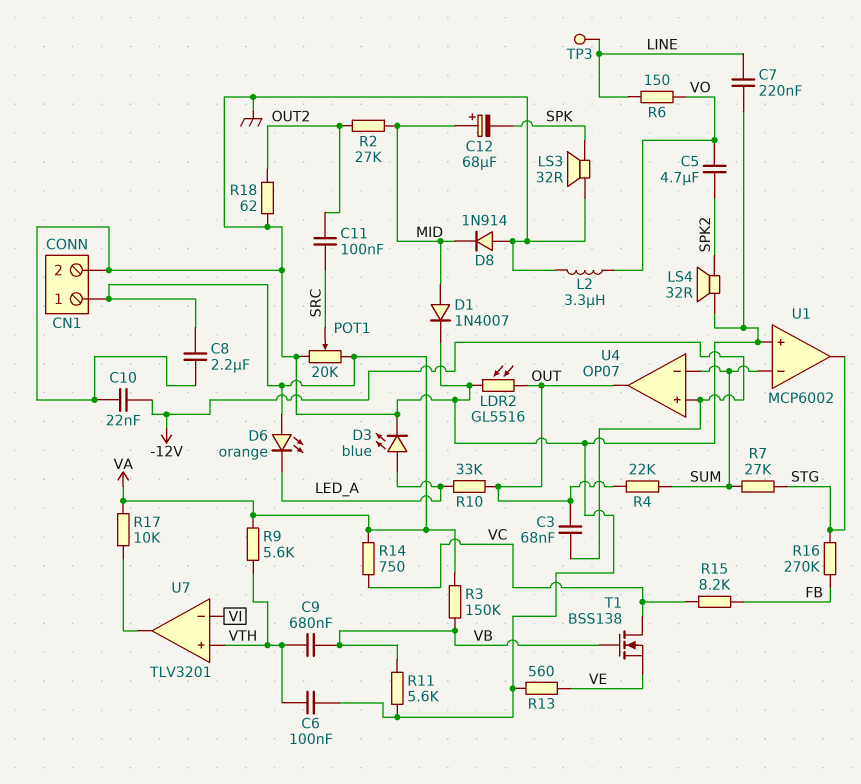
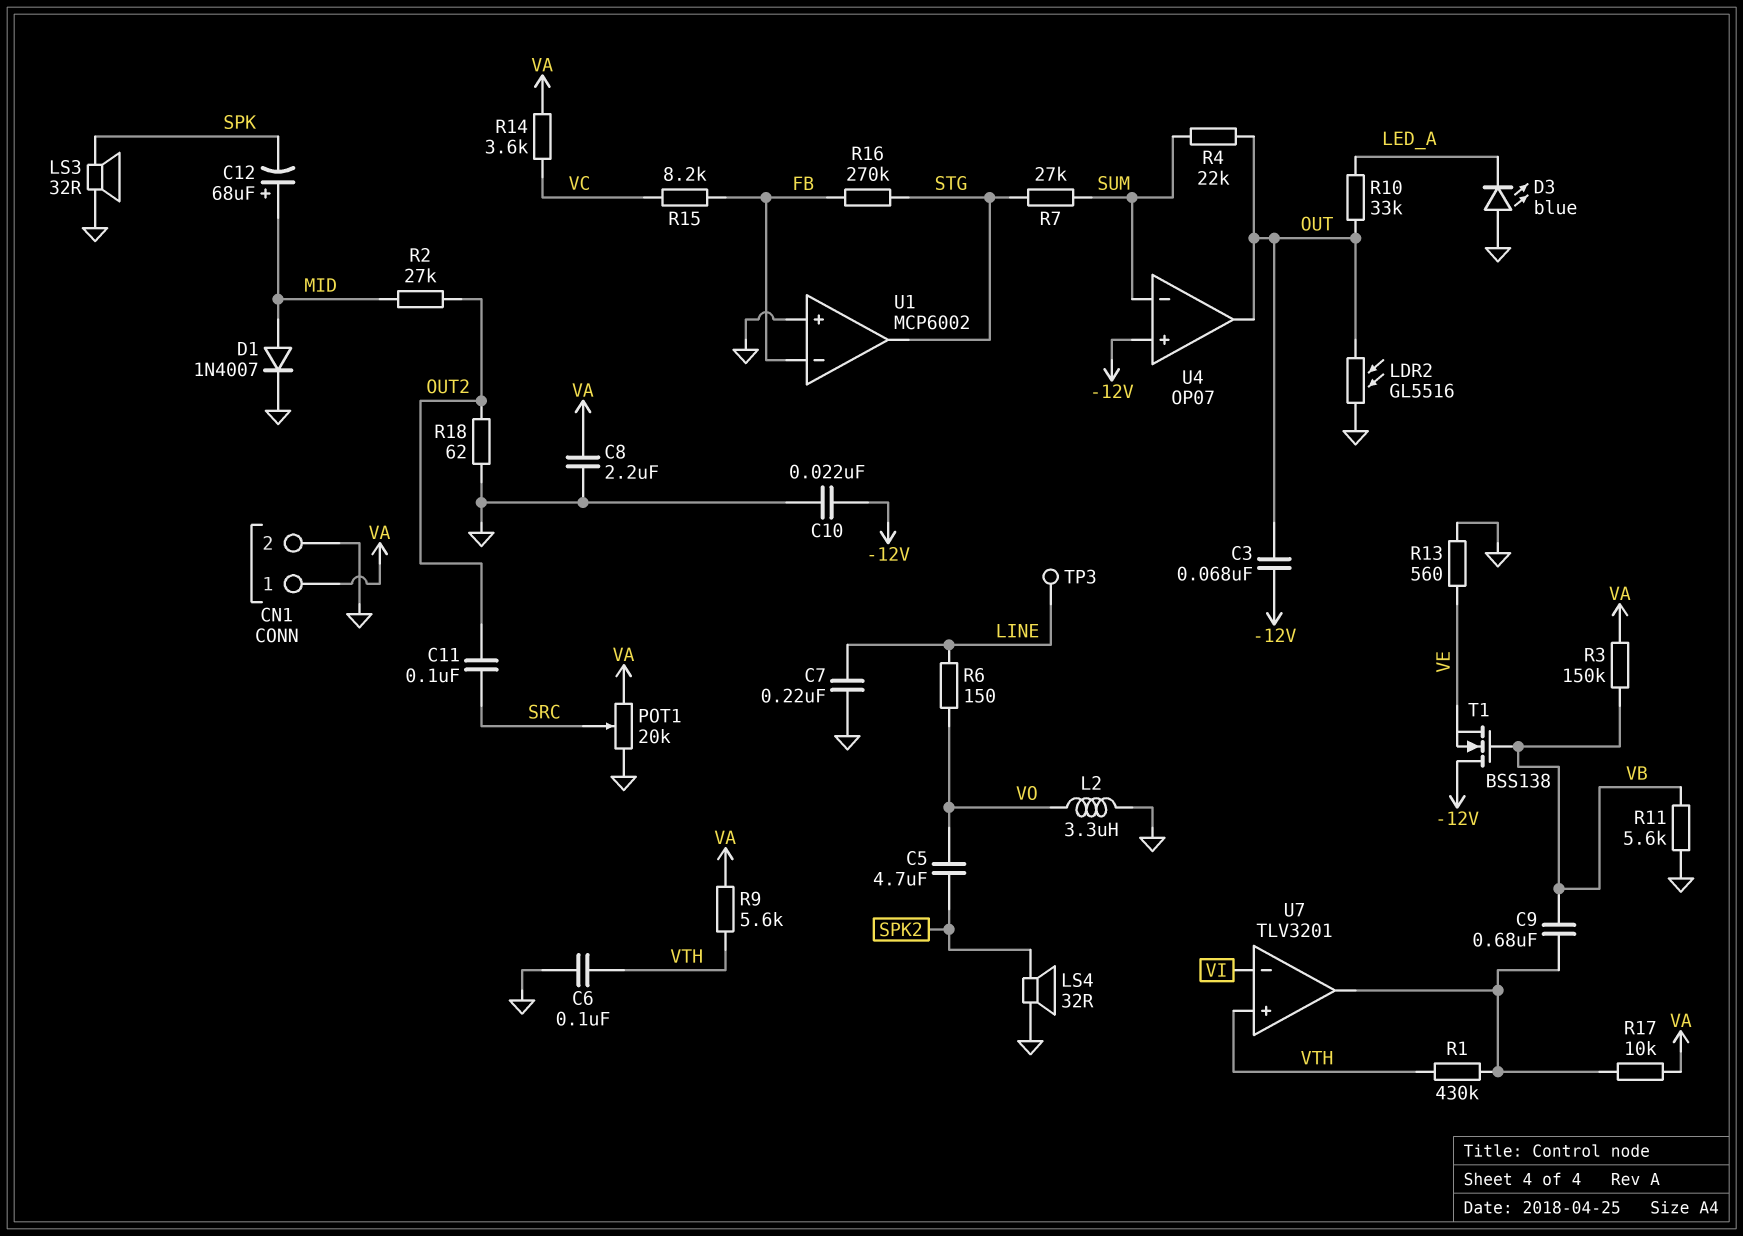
C9: 680nF (VB, VTH) -> 680nF (U7/out, VB)
D3: LED blue (A LED_A, K GND) -> LED blue (A GND, K LED_A)
D6: LED orange (A VA, K LED_A) -> none
D8: diode 1N914 (A GND, K MID) -> none
R1: none -> 430k (U7/out, VTH)
R14: 750 (VA, VC) -> 3.6k (VA, VC)
T1: NMOS BSS138 (G VB, D VC, S VE) -> NMOS BSS138 (G VB, D -12V, S VE)
U1 pin in-: SUM -> FB

